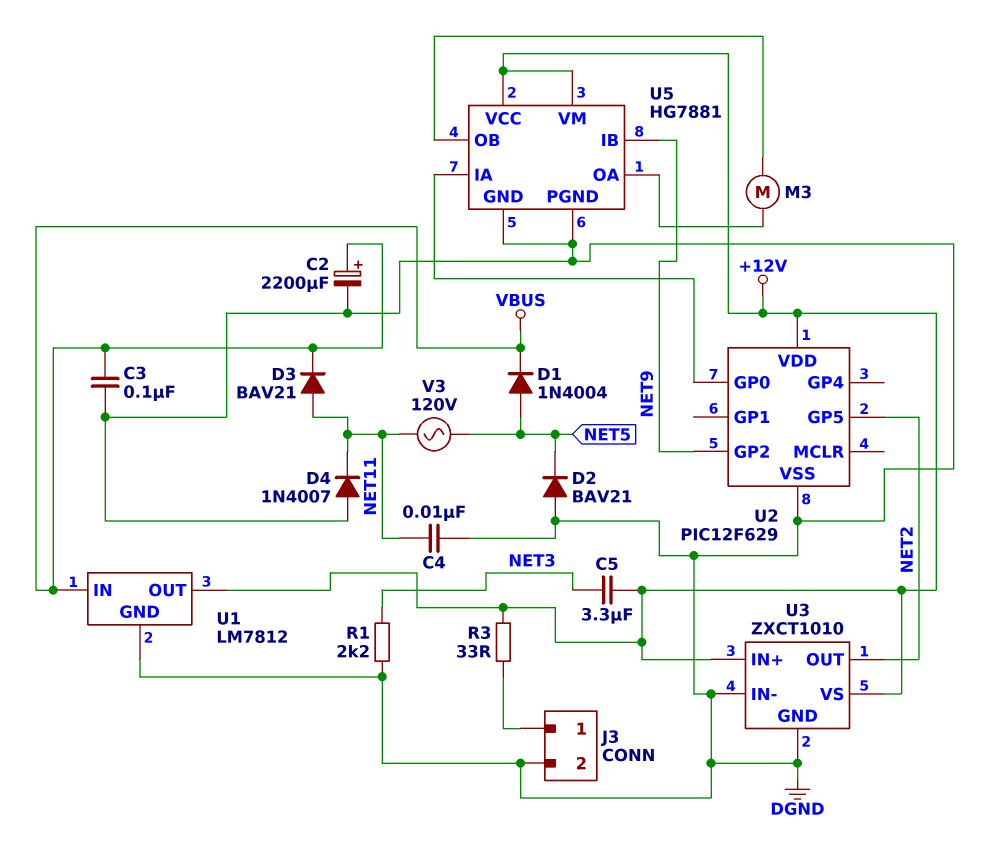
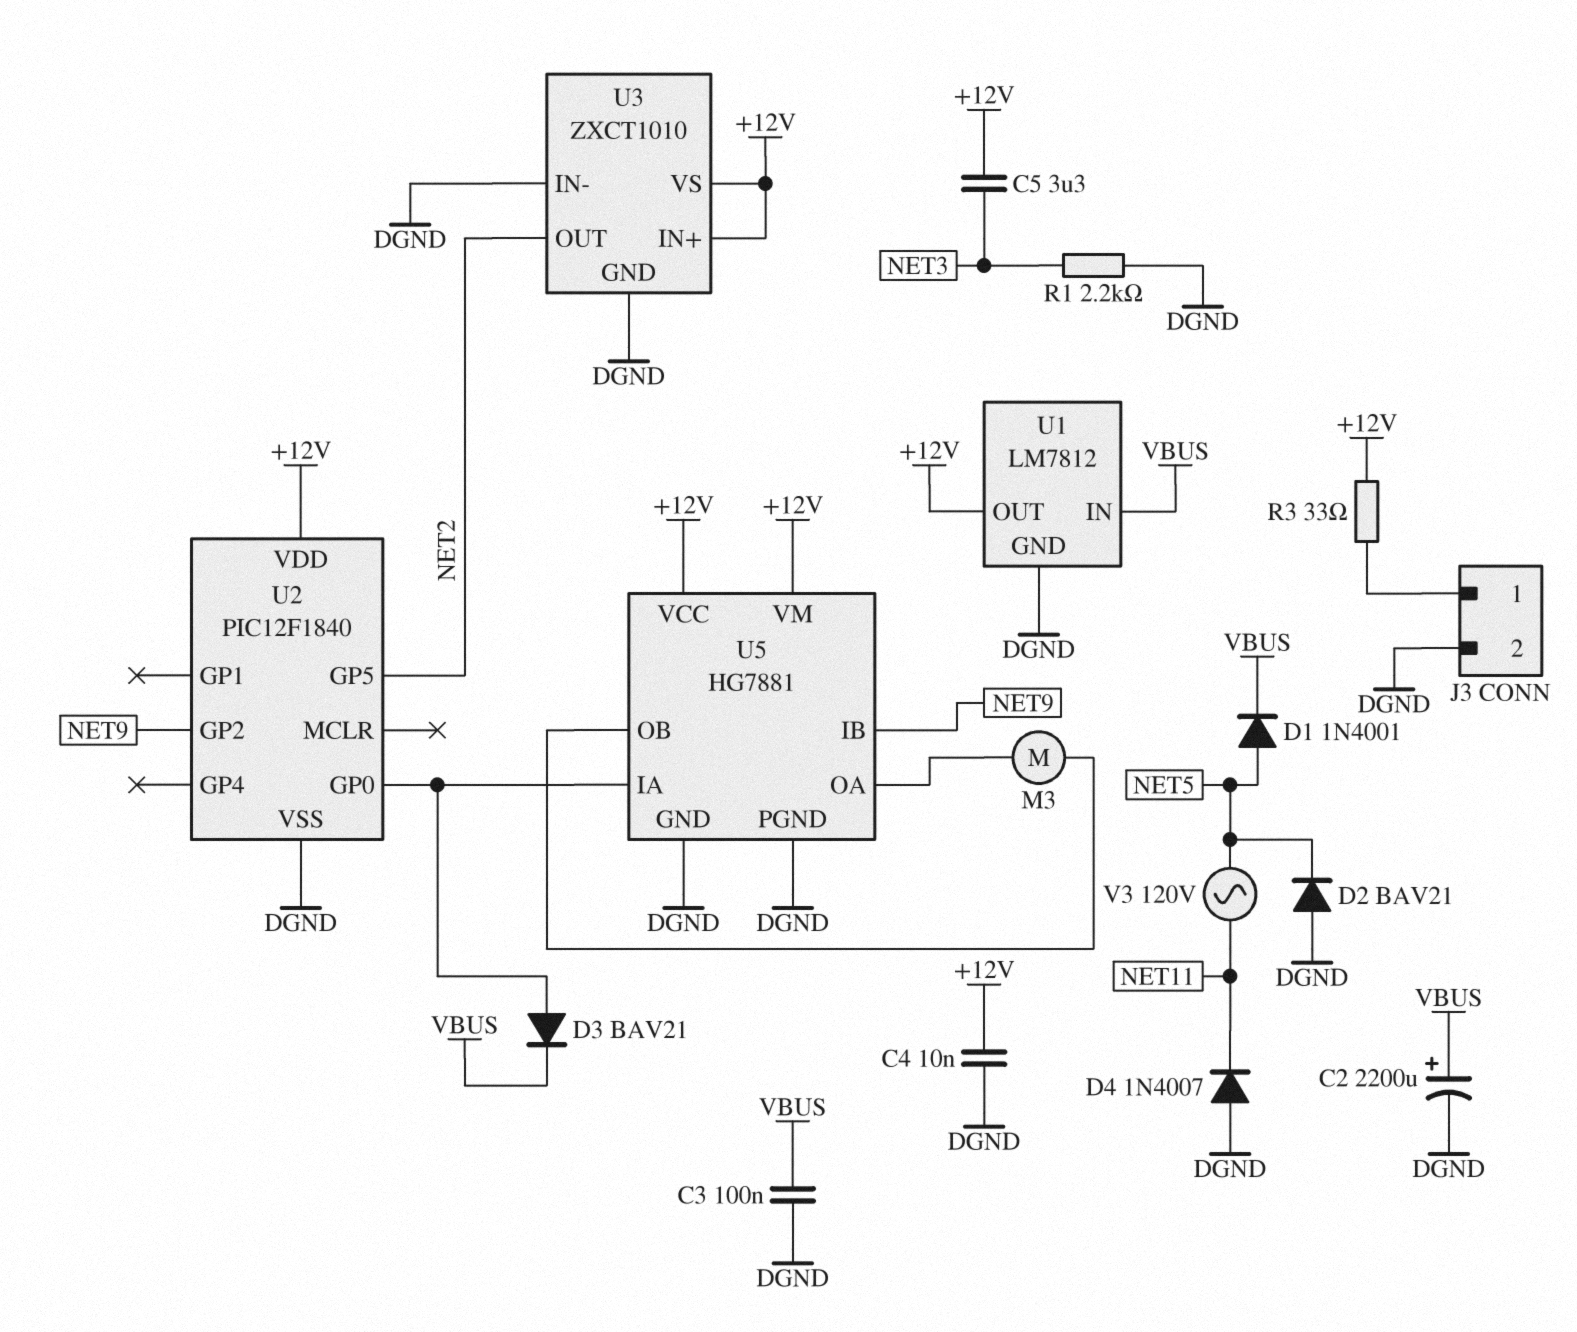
C4: 10nF (DGND, NET11) -> 10nF (+12V, DGND)
D1: diode 1N4004 (A NET5, K VBUS) -> diode 1N4001 (A NET5, K VBUS)
D3: diode BAV21 (A NET11, K VBUS) -> diode BAV21 (A U2/GP0, K VBUS)
U2: PIC12F629 -> PIC12F1840

